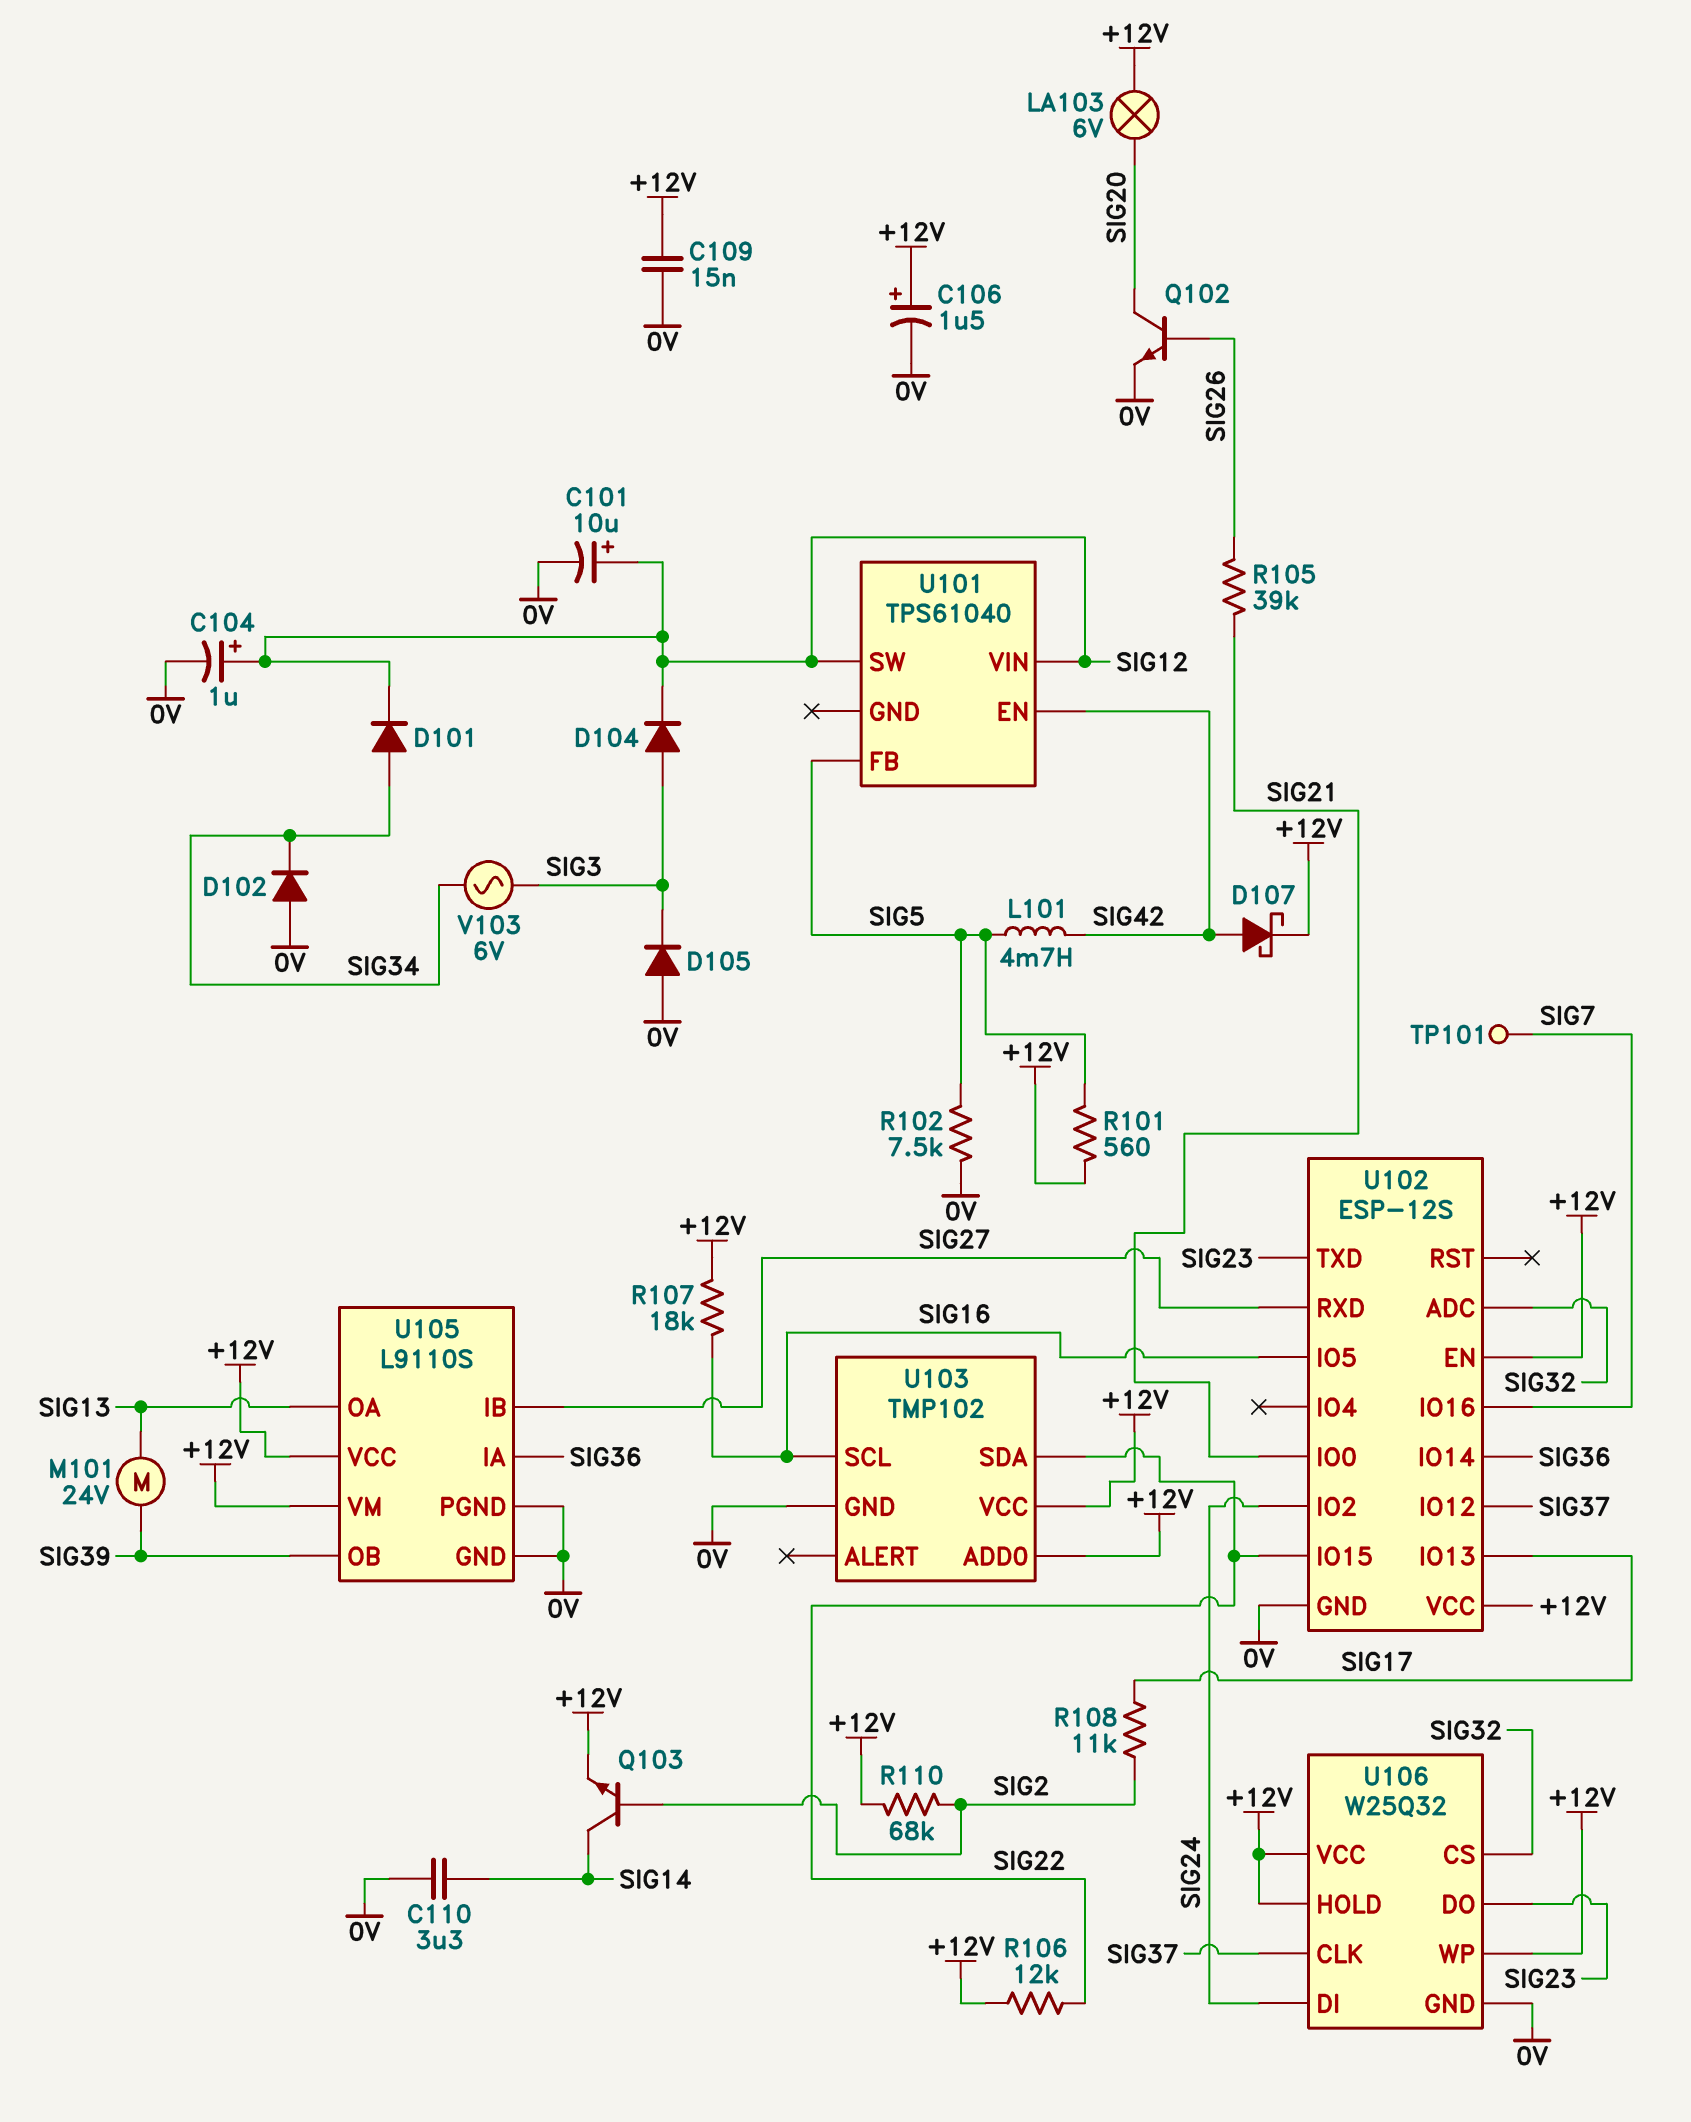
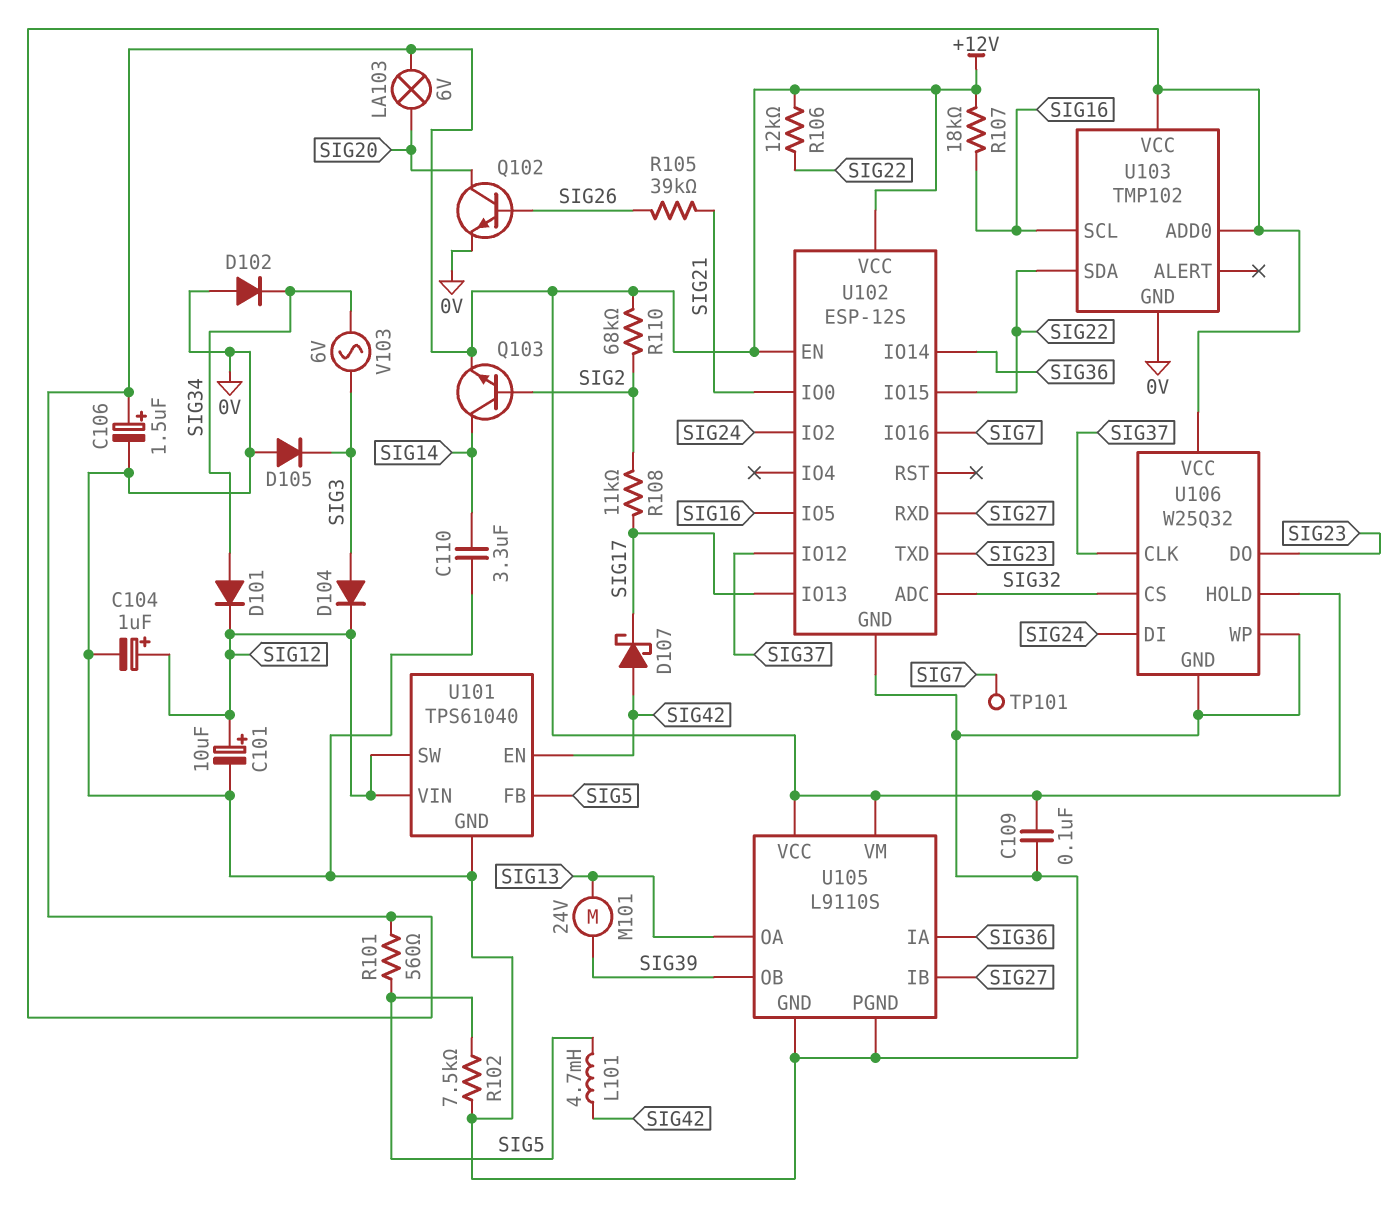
C109: 15nF (+12V, 0V) -> 100nF (+12V, 0V)
D107: schottky (A SIG42, K +12V) -> schottky (A SIG42, K SIG17)
U101 pin GND: none -> 0V
U106 pin WP: +12V -> 0V

